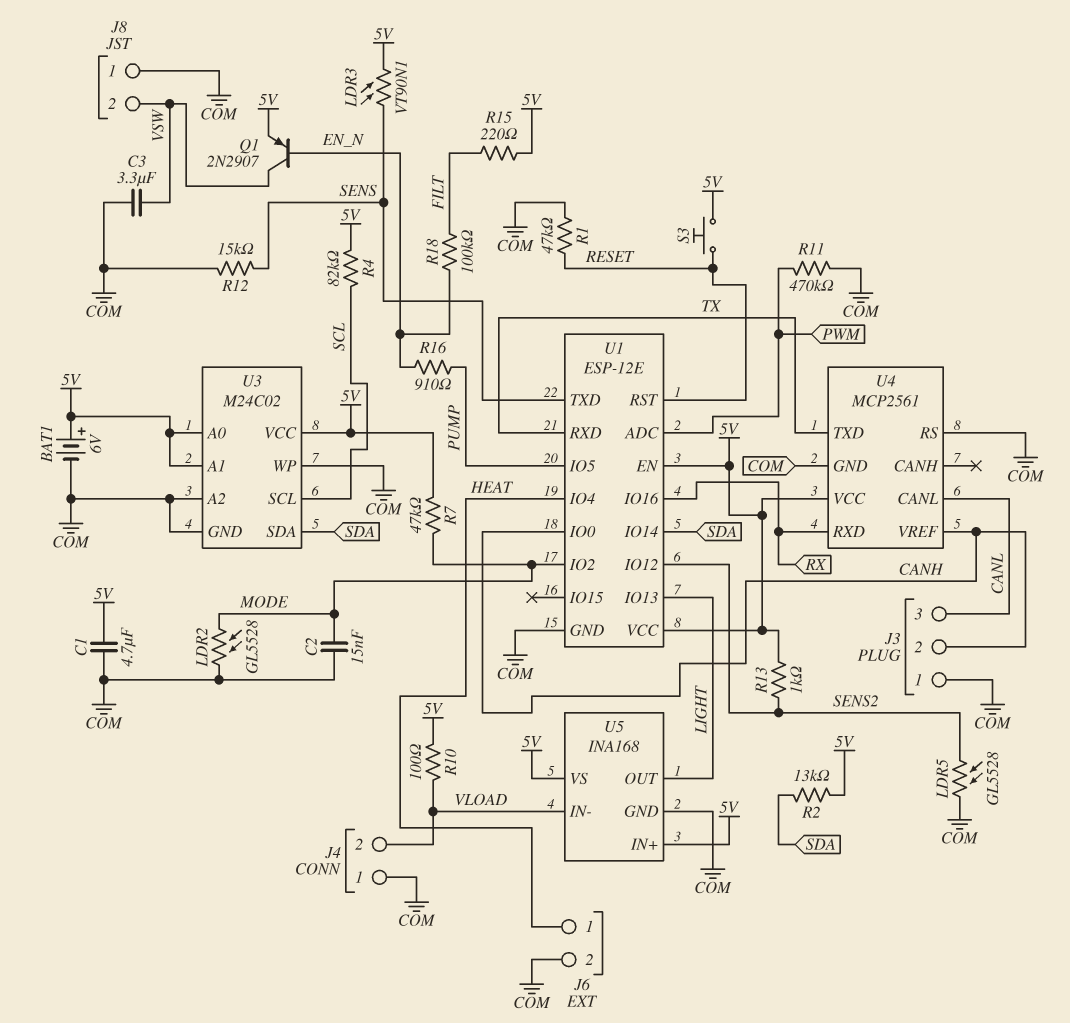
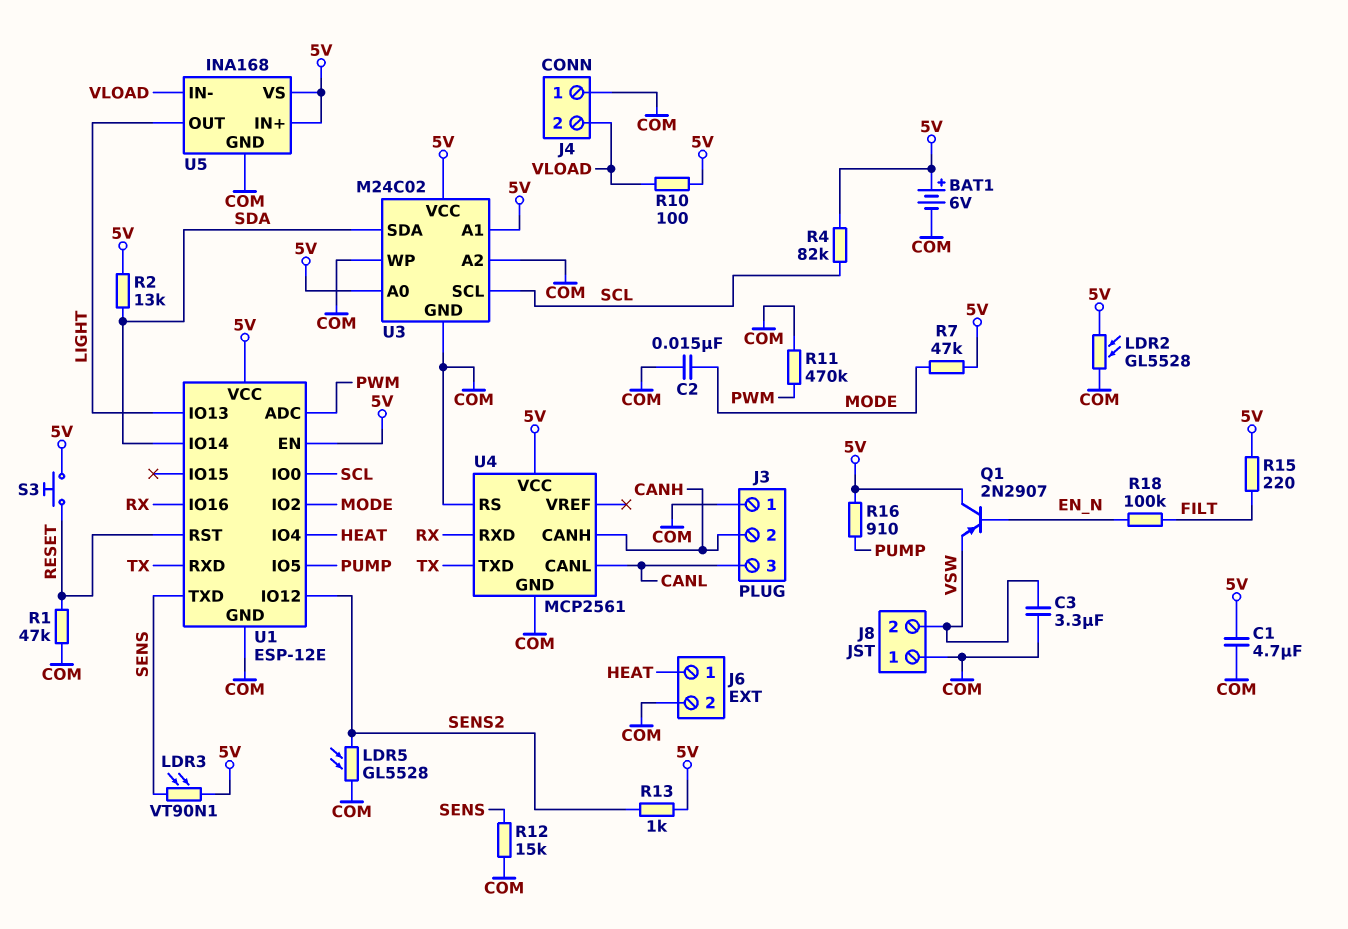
LDR2: GL5528 (COM, MODE) -> GL5528 (5V, COM)
Q1: PNP 2N2907 (B EN_N, C VSW, E 5V) -> PNP 2N2907 (B EN_N, C 5V, E VSW)
R16: 910 (EN_N, PUMP) -> 910 (5V, PUMP)
U1 pin IO0: CANH -> SCL
U4 pin CANH: none -> CANH
U4 pin VREF: CANH -> none

